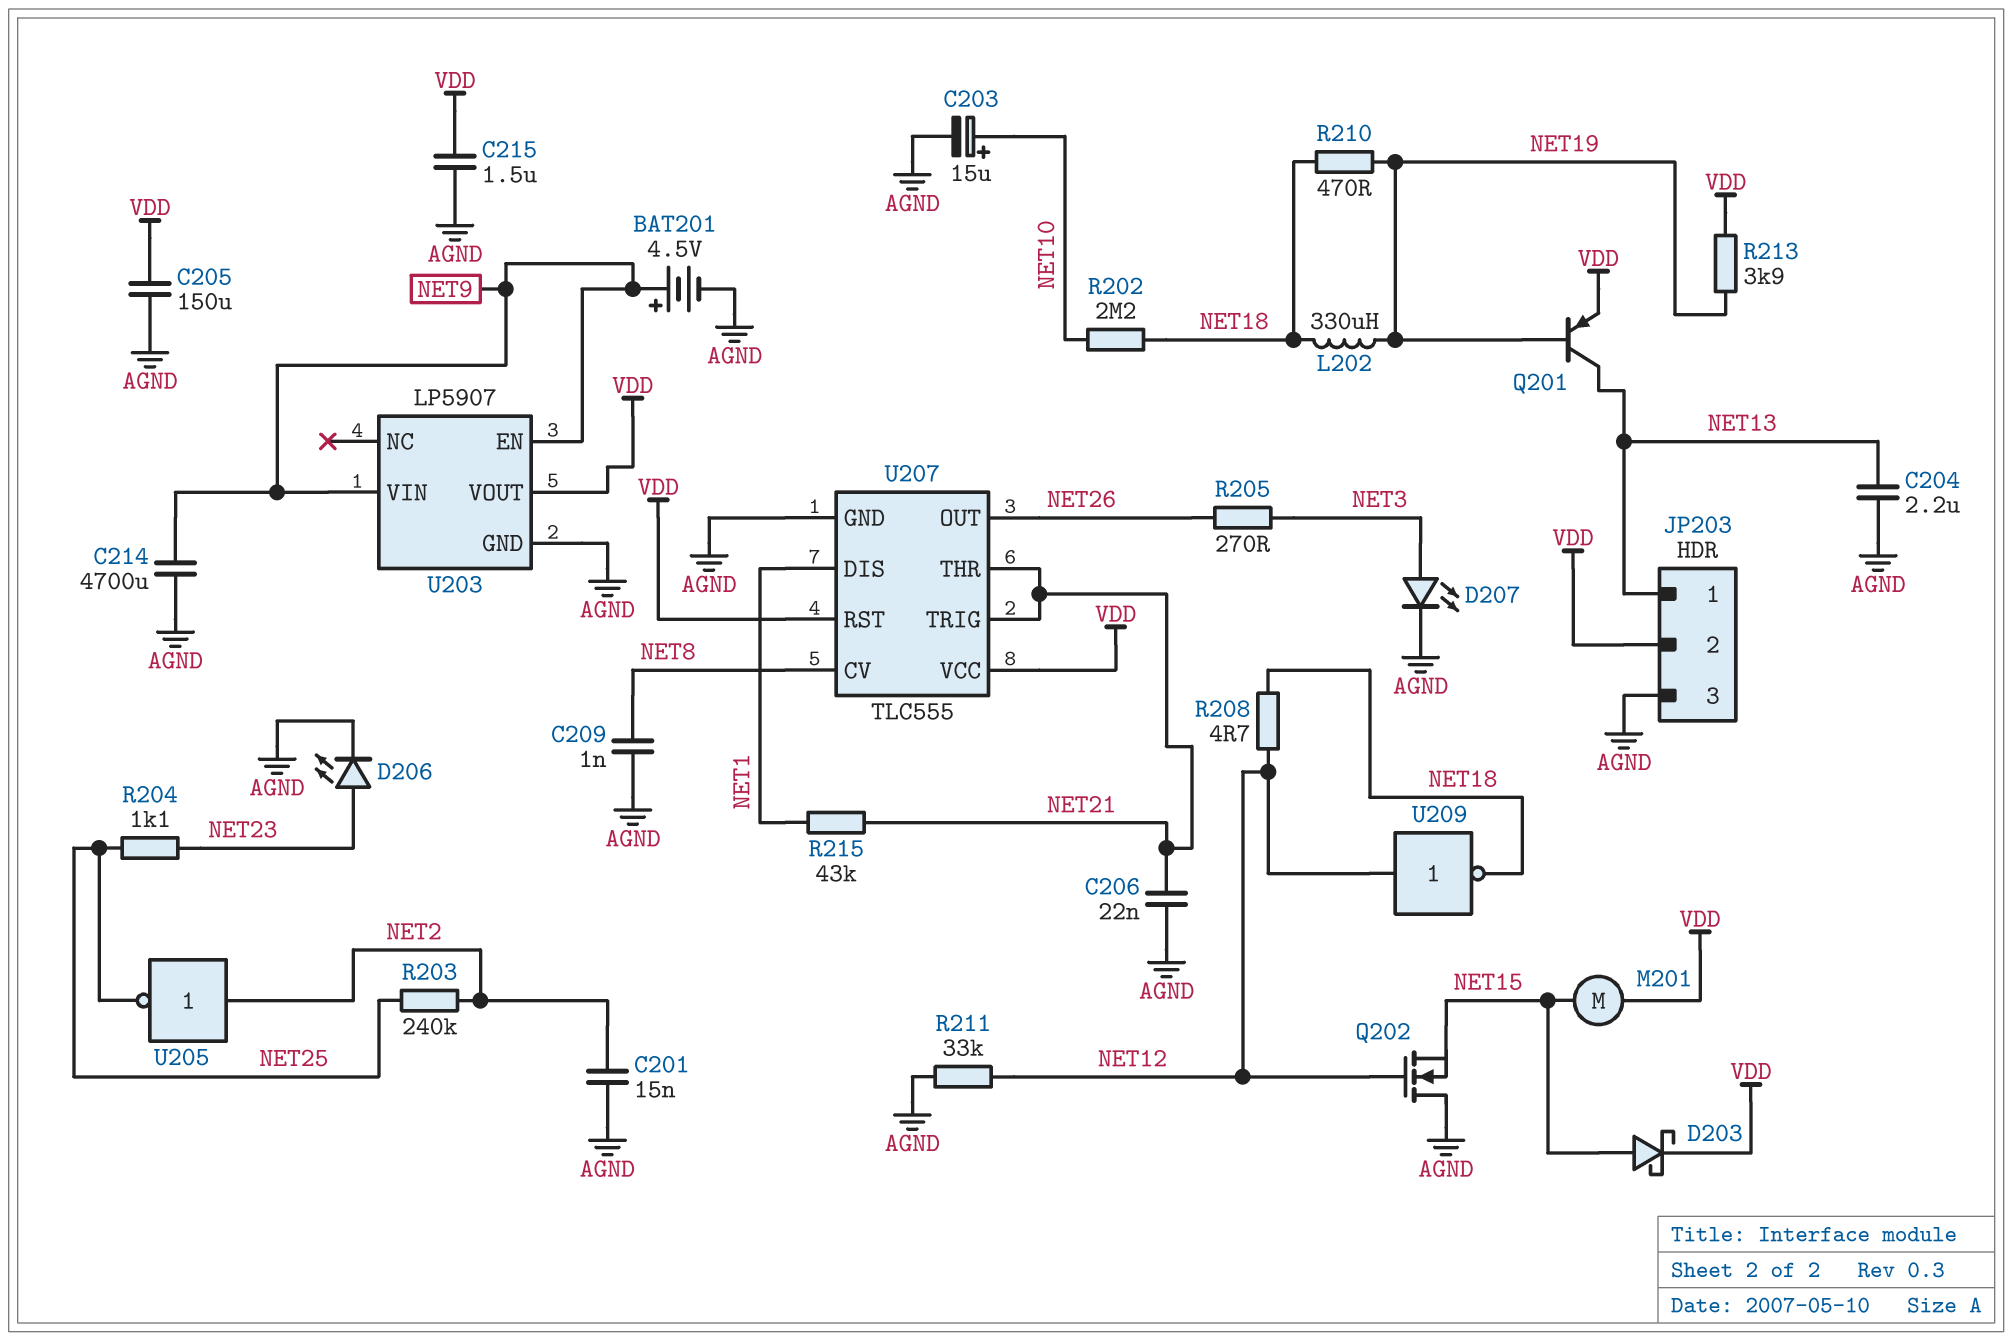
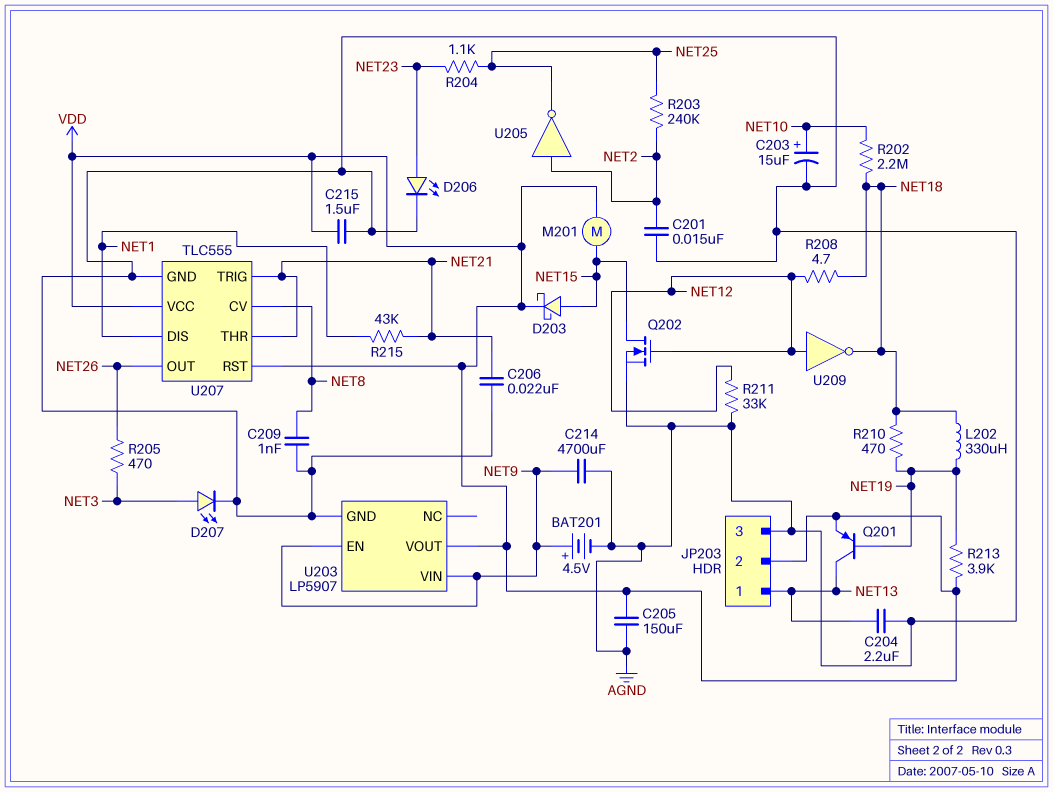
Q202: NMOS (G NET12, D AGND, S NET15) -> NMOS (G NET12, D NET15, S AGND)
R205: 270 (NET3, NET26) -> 470 (NET3, NET26)

